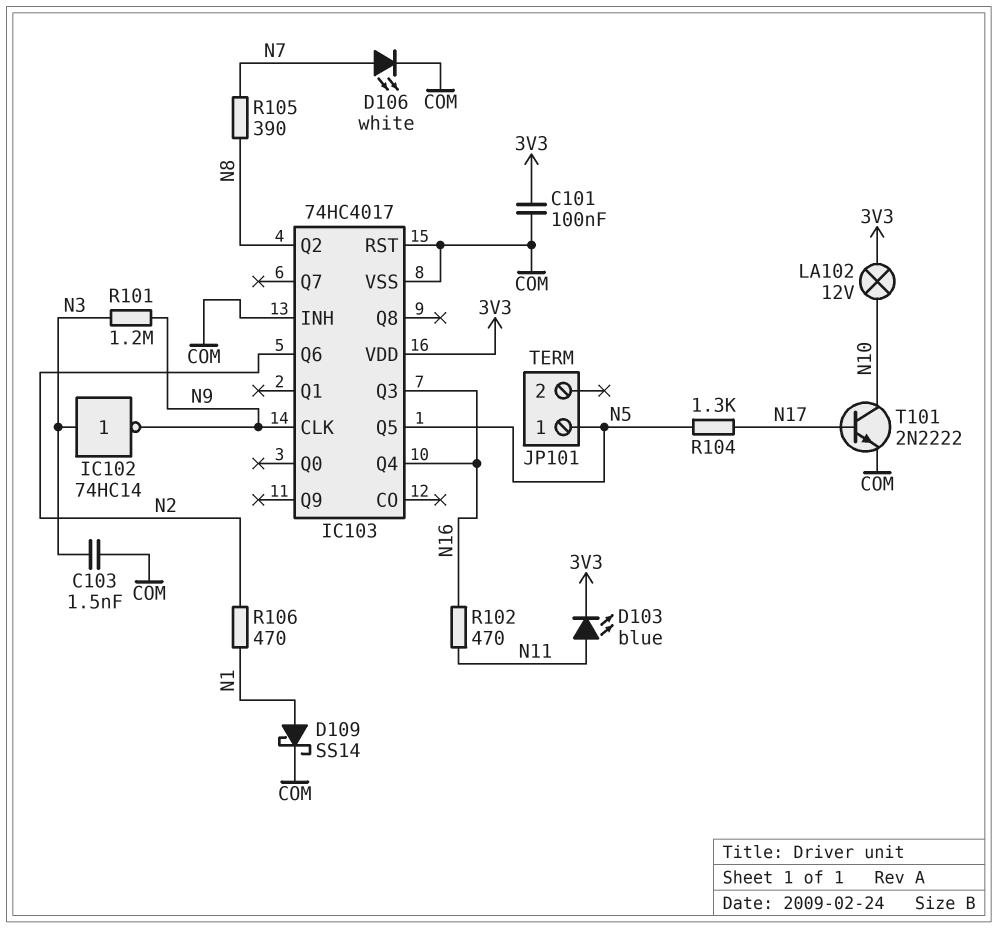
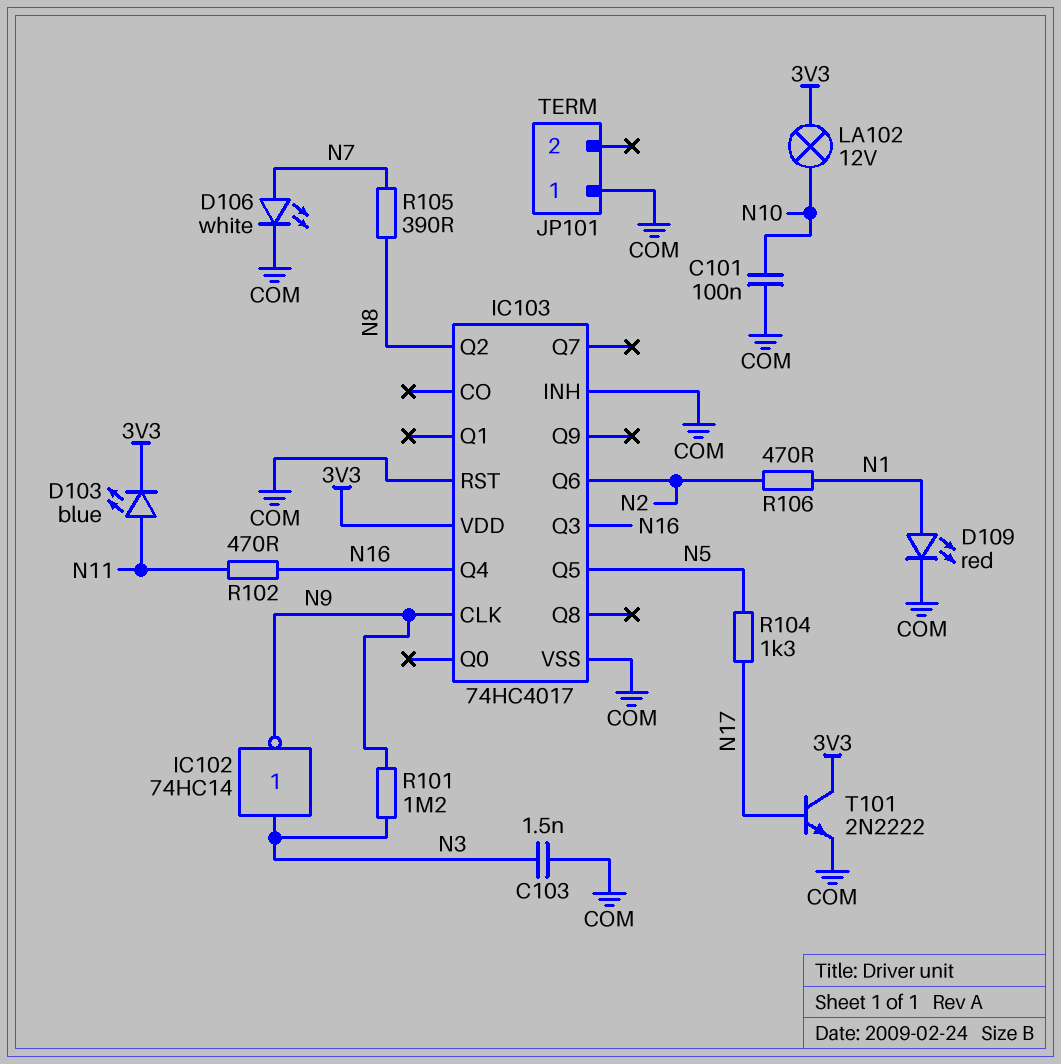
C101: 100nF (3V3, COM) -> 100nF (COM, N10)
D109: schottky SS14 (A N1, K COM) -> LED red (A N1, K COM)
JP101 pin 1: N5 -> COM
T101: NPN 2N2222 (B N17, C N10, E COM) -> NPN 2N2222 (B N17, C 3V3, E COM)

